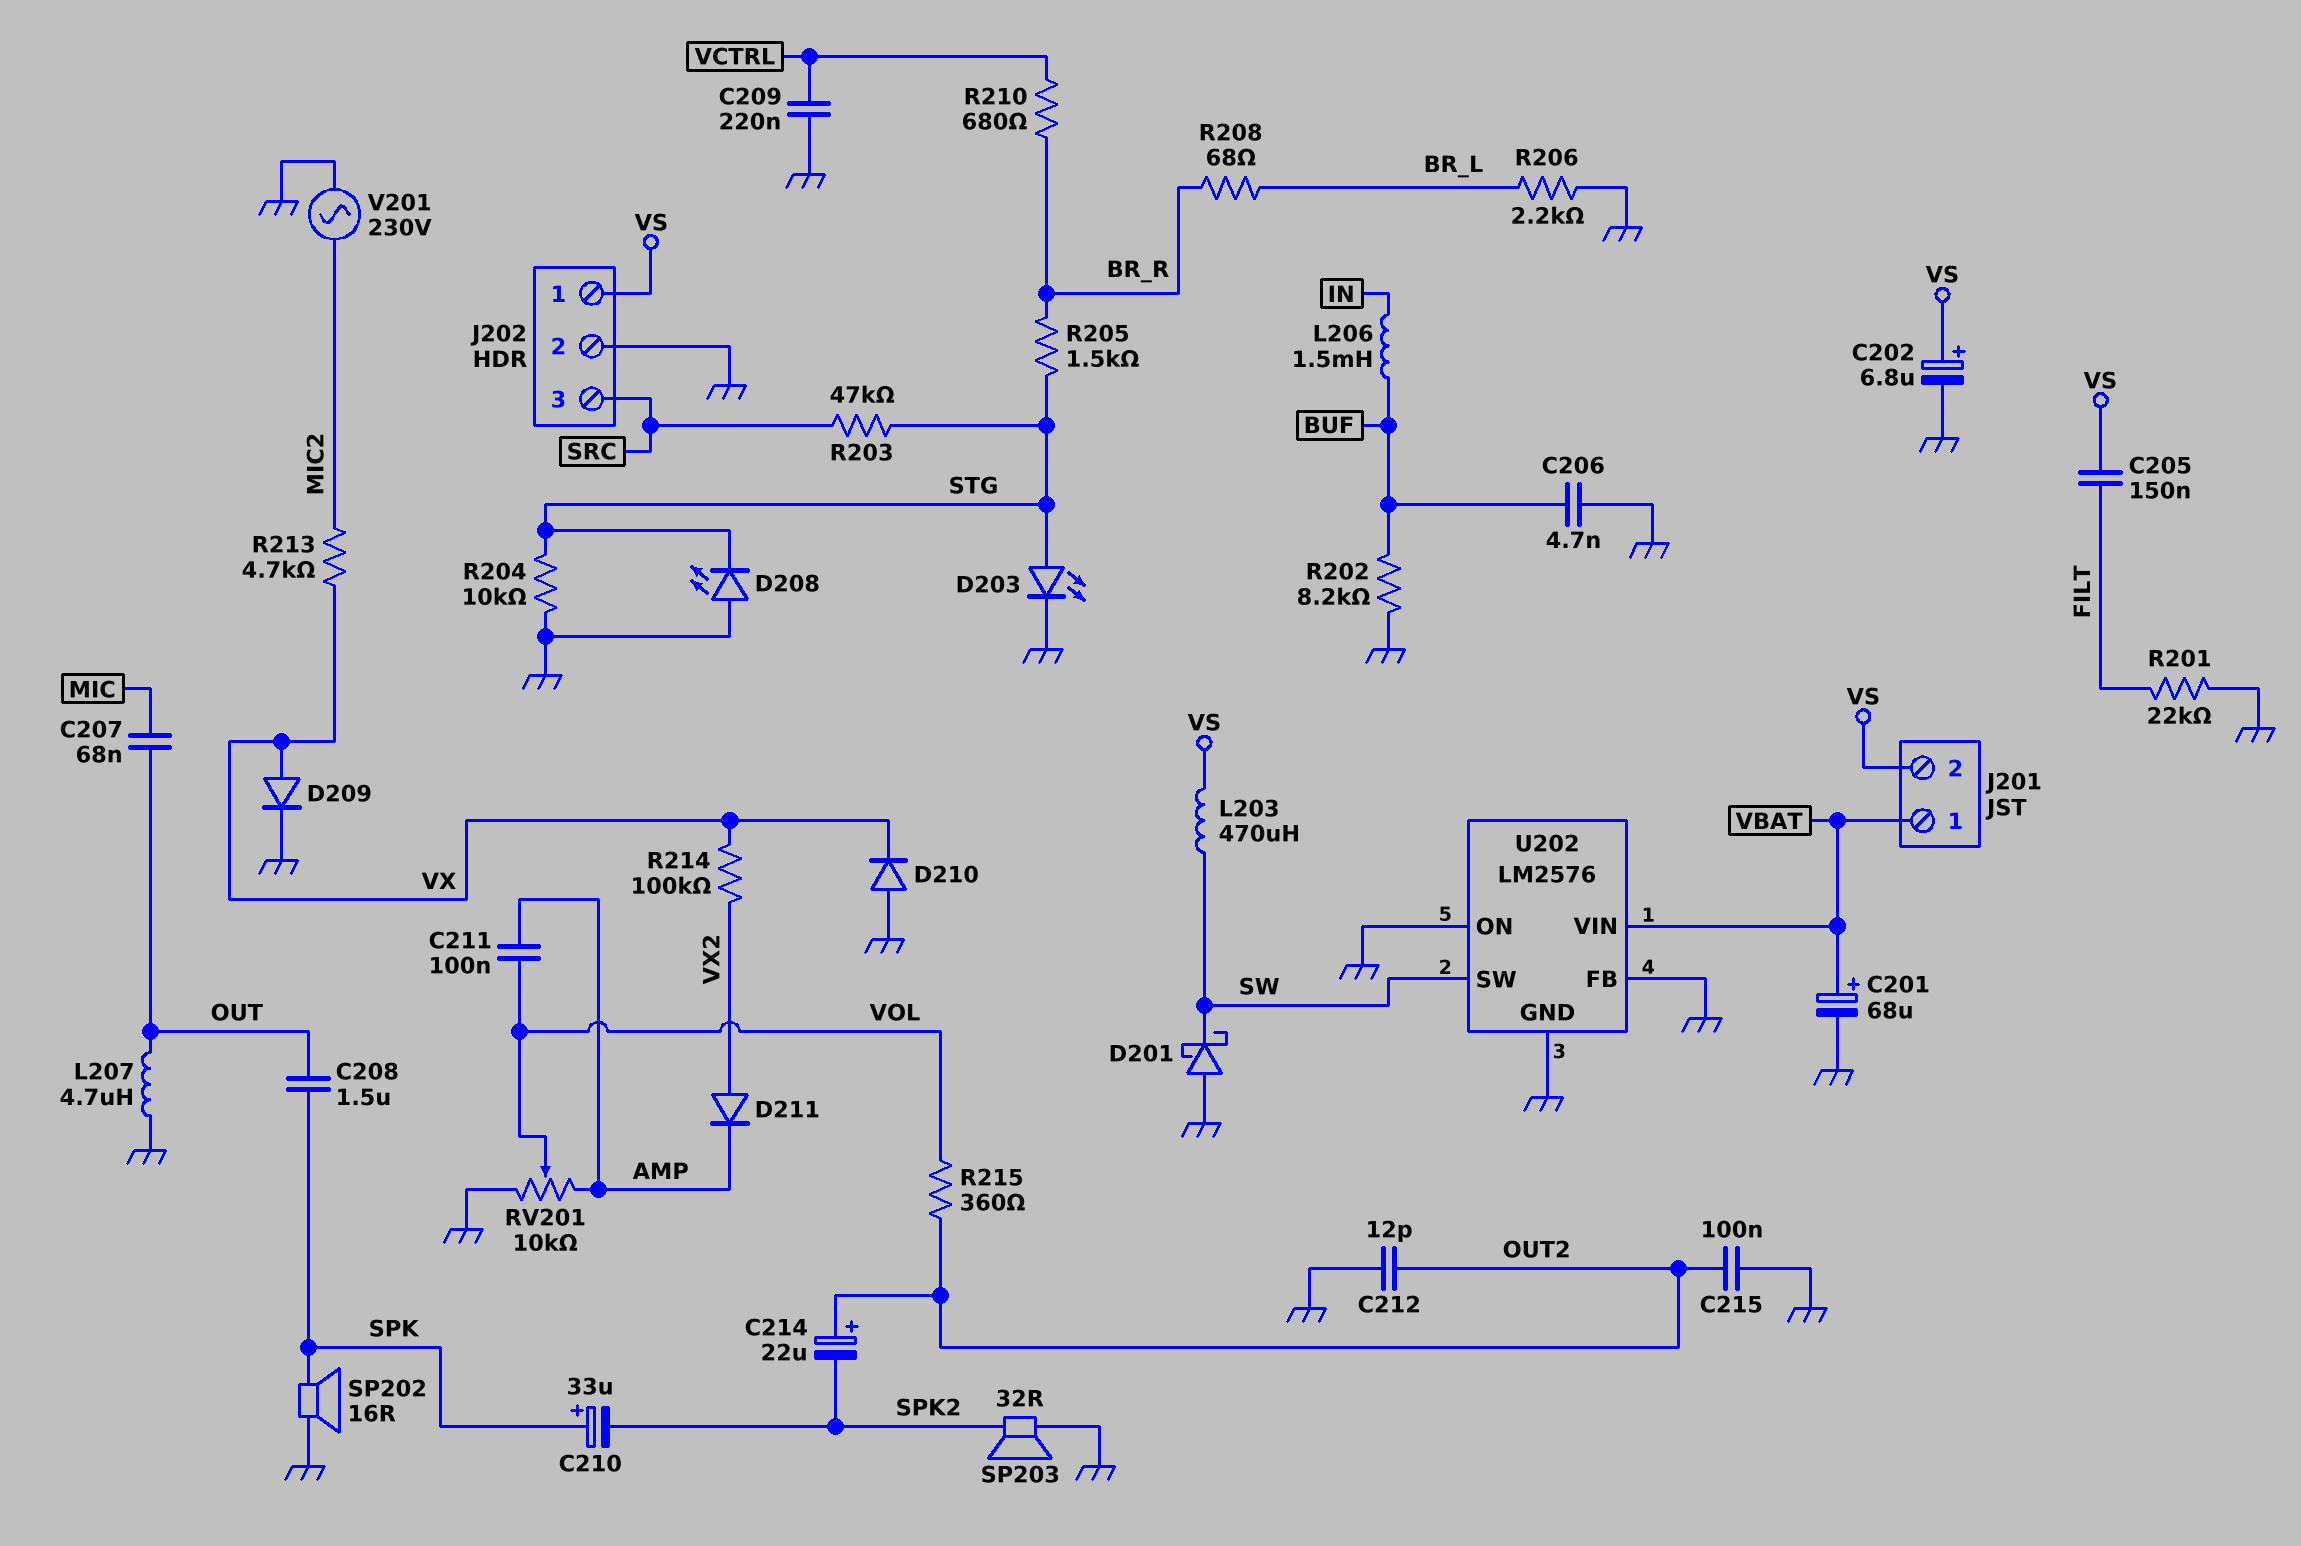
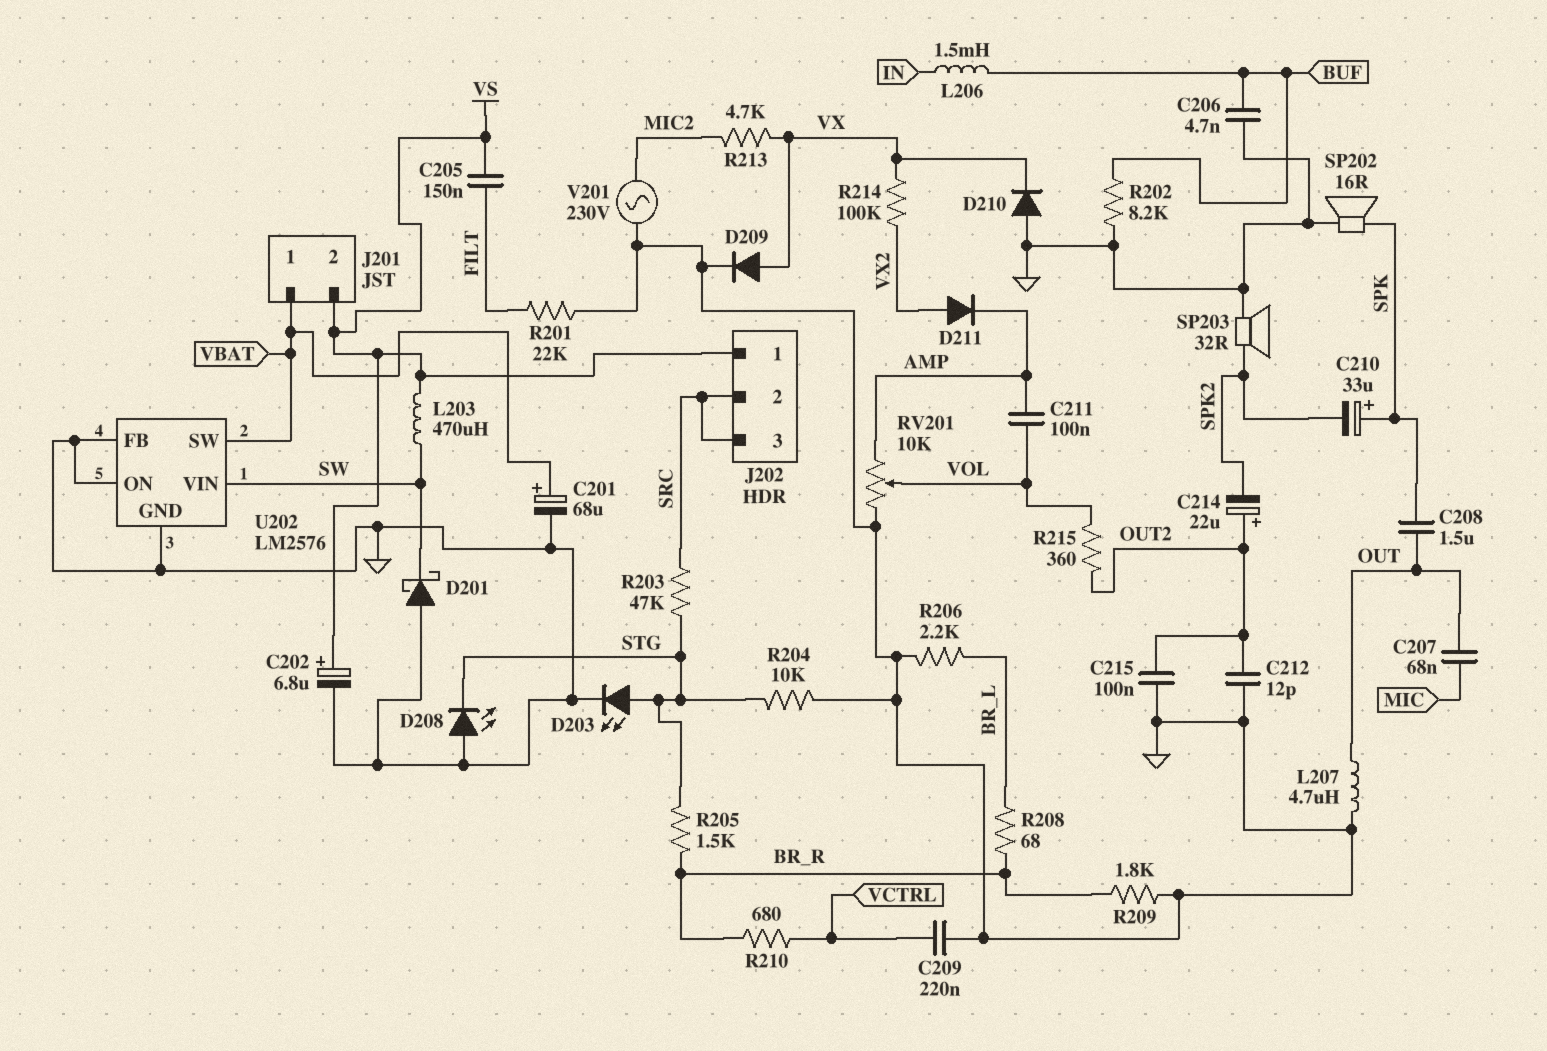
J202 pin 2: GND -> SRC
R209: none -> 1.8k (BR_R, GND)
U202 pin SW: SW -> VBAT
U202 pin VIN: VBAT -> SW

